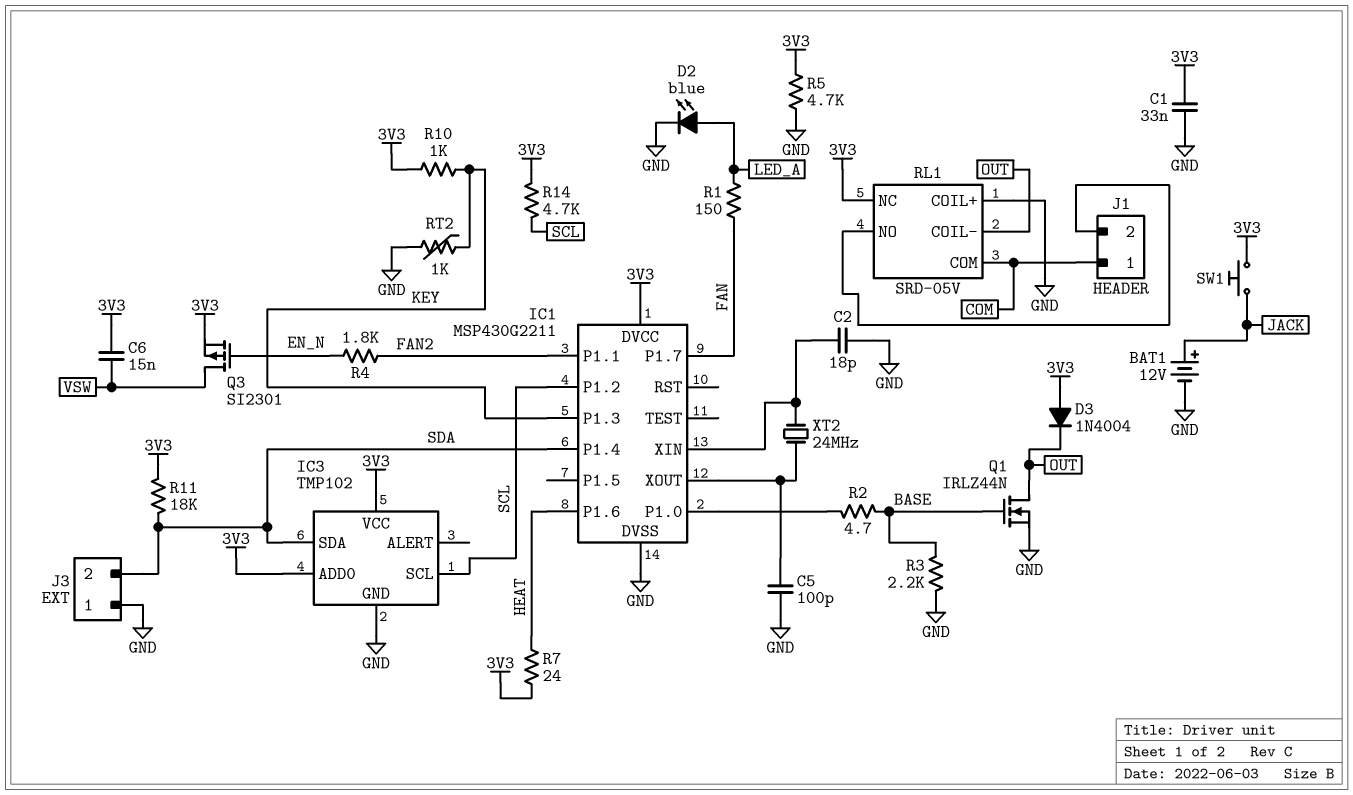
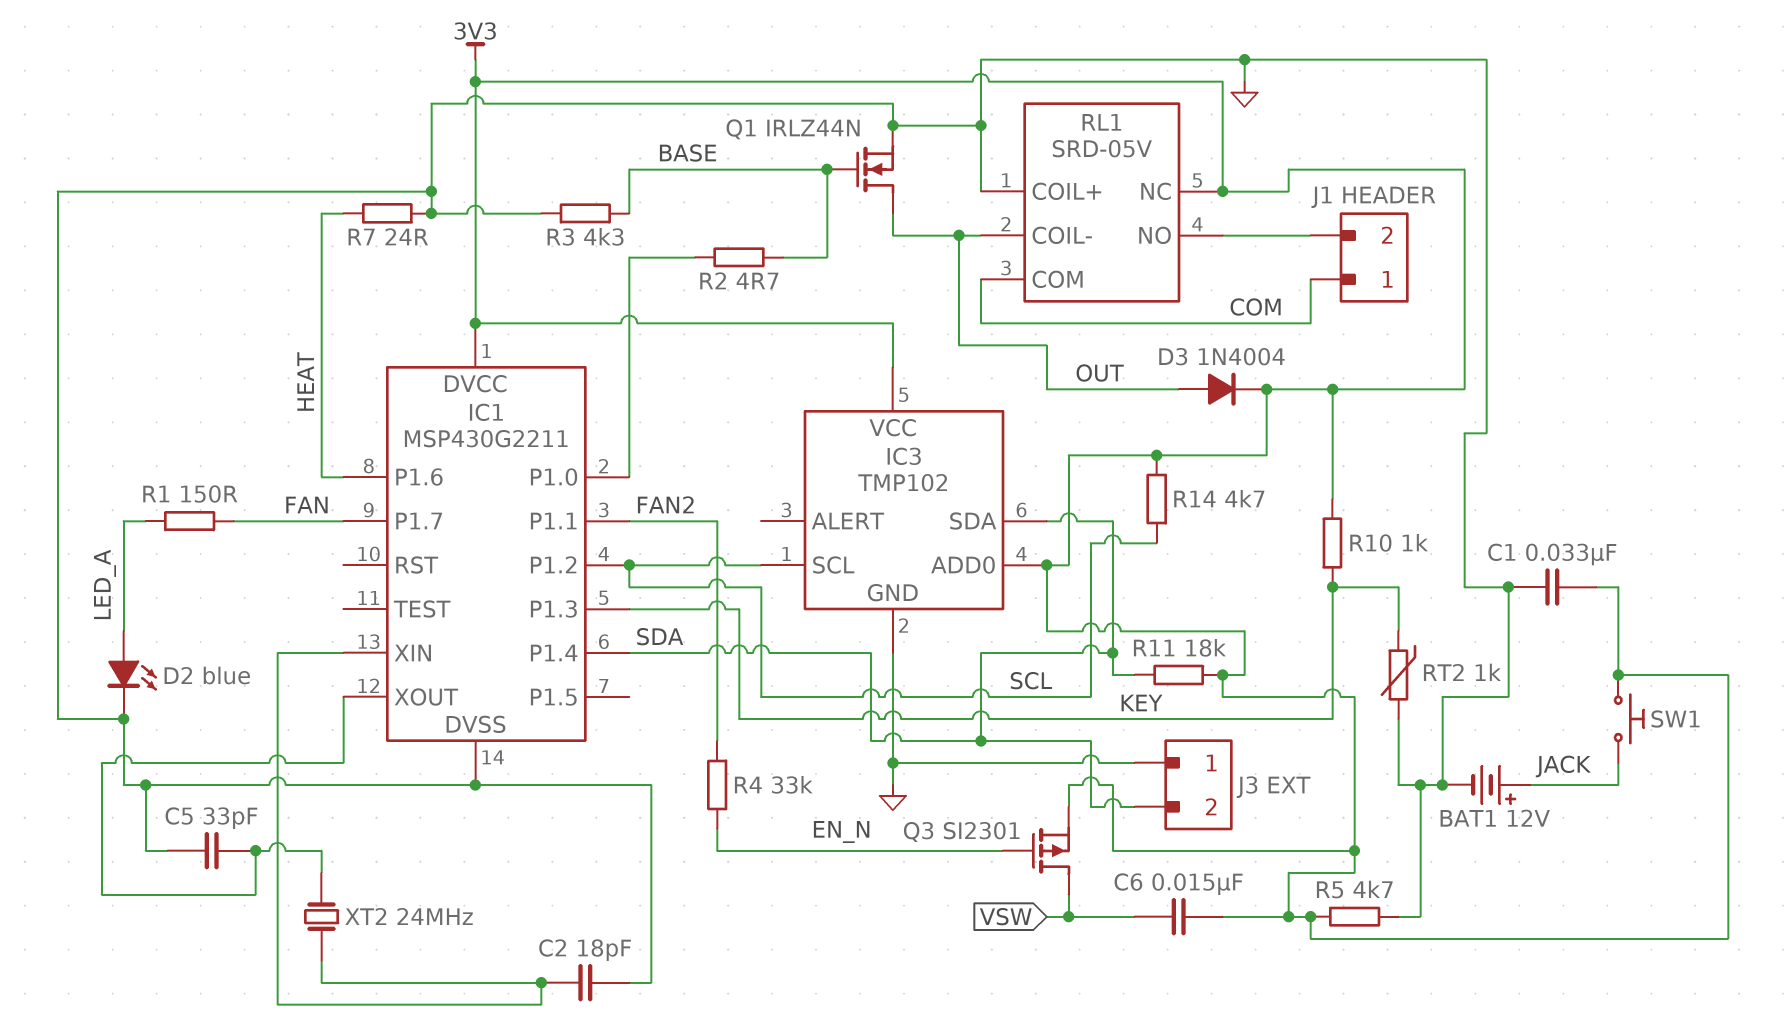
C5: 100pF (GND, IC1/XOUT) -> 33pF (GND, IC1/XOUT)
D3: diode 1N4004 (A 3V3, K OUT) -> diode 1N4004 (A OUT, K 3V3)
R3: 2.2k (BASE, GND) -> 4.3k (BASE, GND)
R4: 1.8k (EN_N, FAN2) -> 33k (EN_N, FAN2)
R7: 24 (3V3, HEAT) -> 24 (GND, HEAT)

